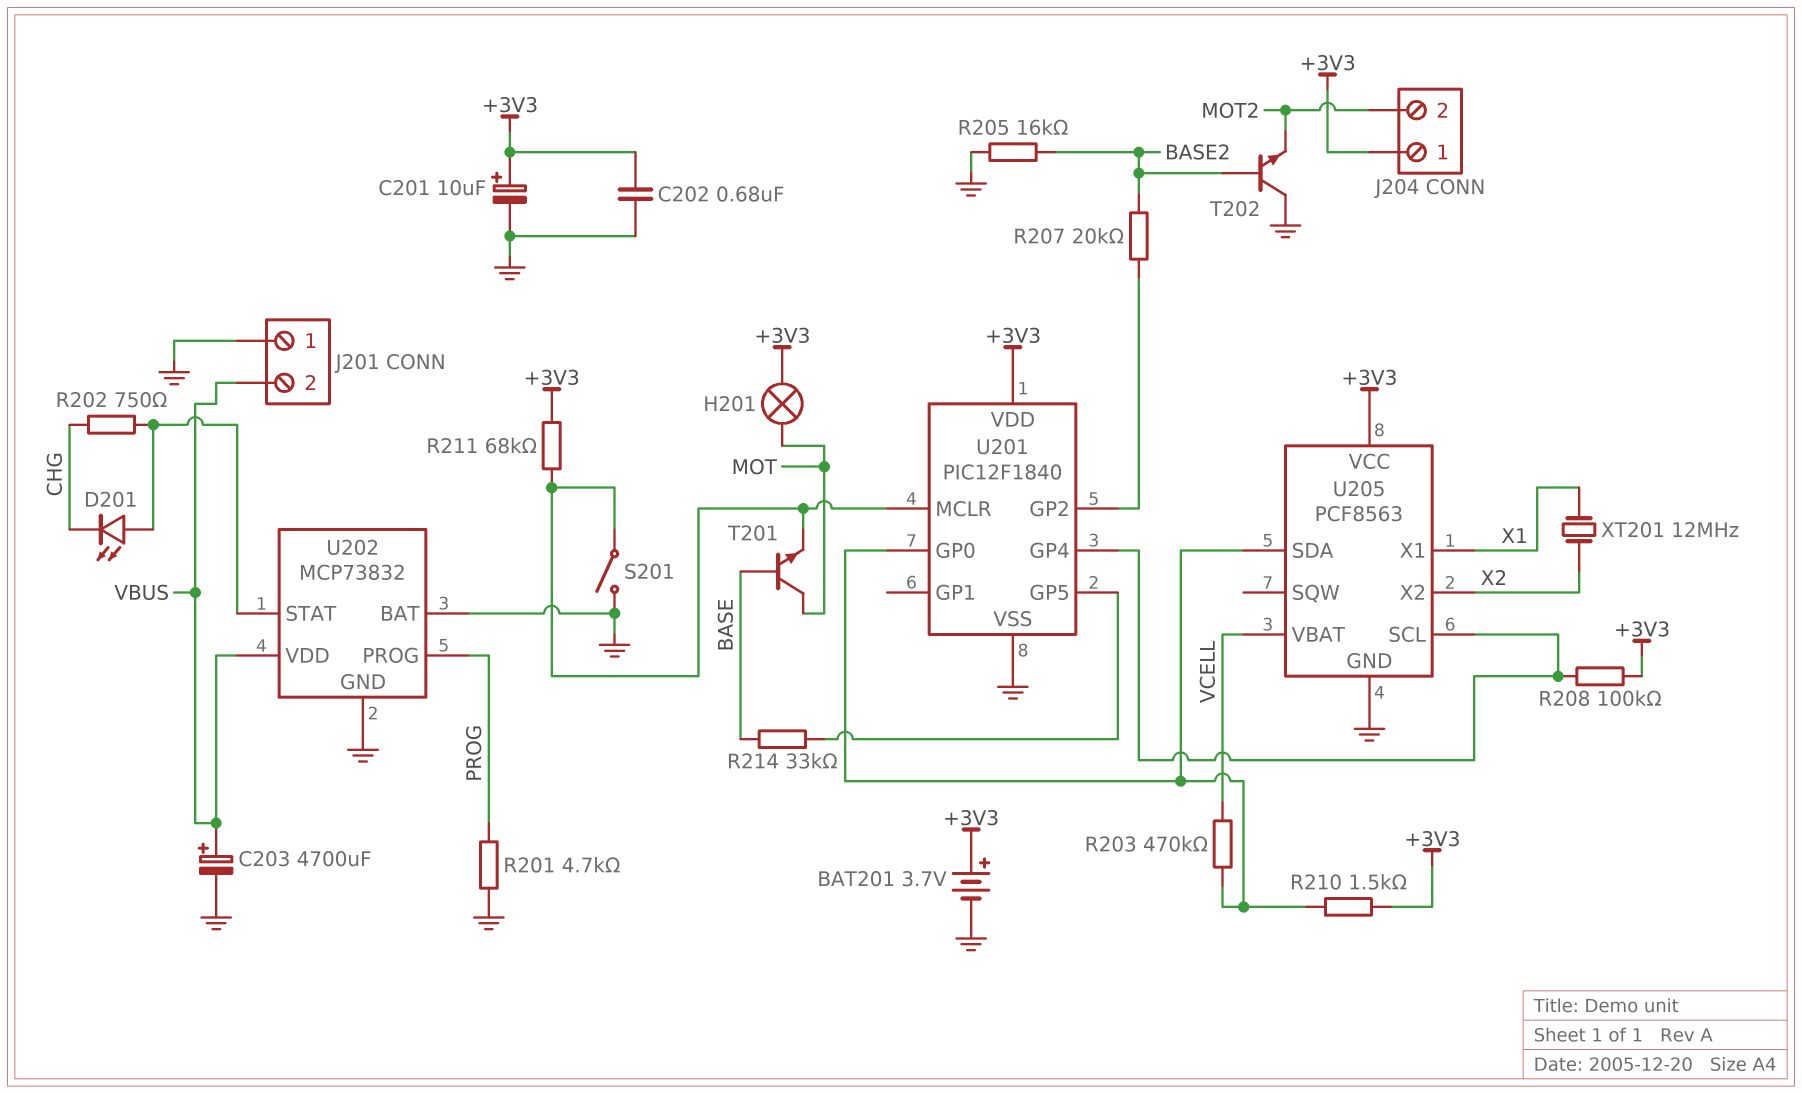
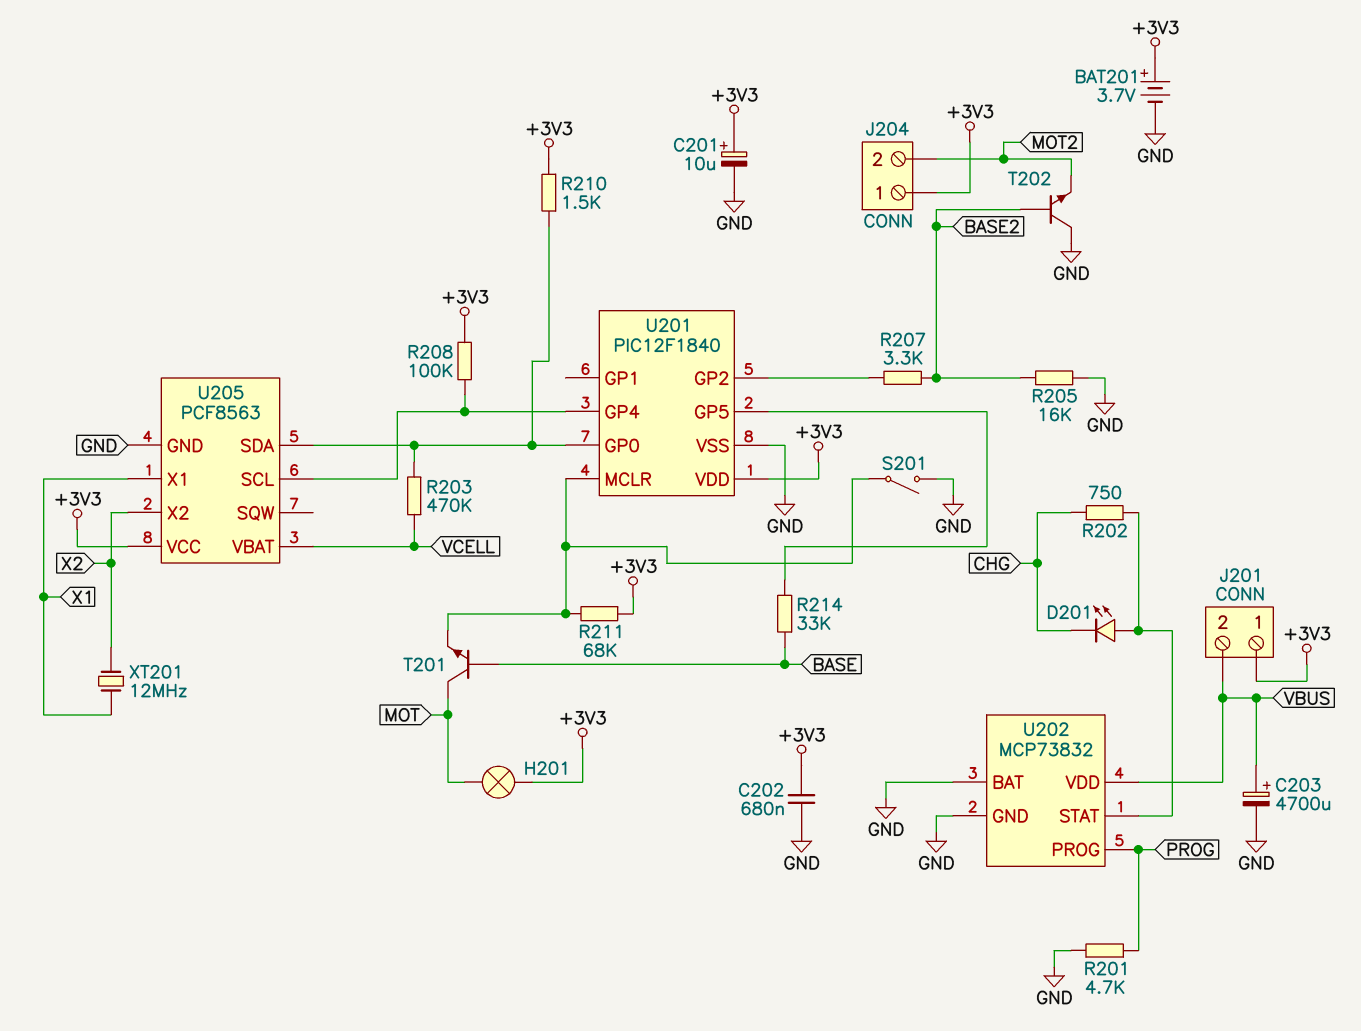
J201 pin 1: GND -> +3V3
R207: 20k (BASE2, U201/GP2) -> 3.3k (BASE2, U201/GP2)

